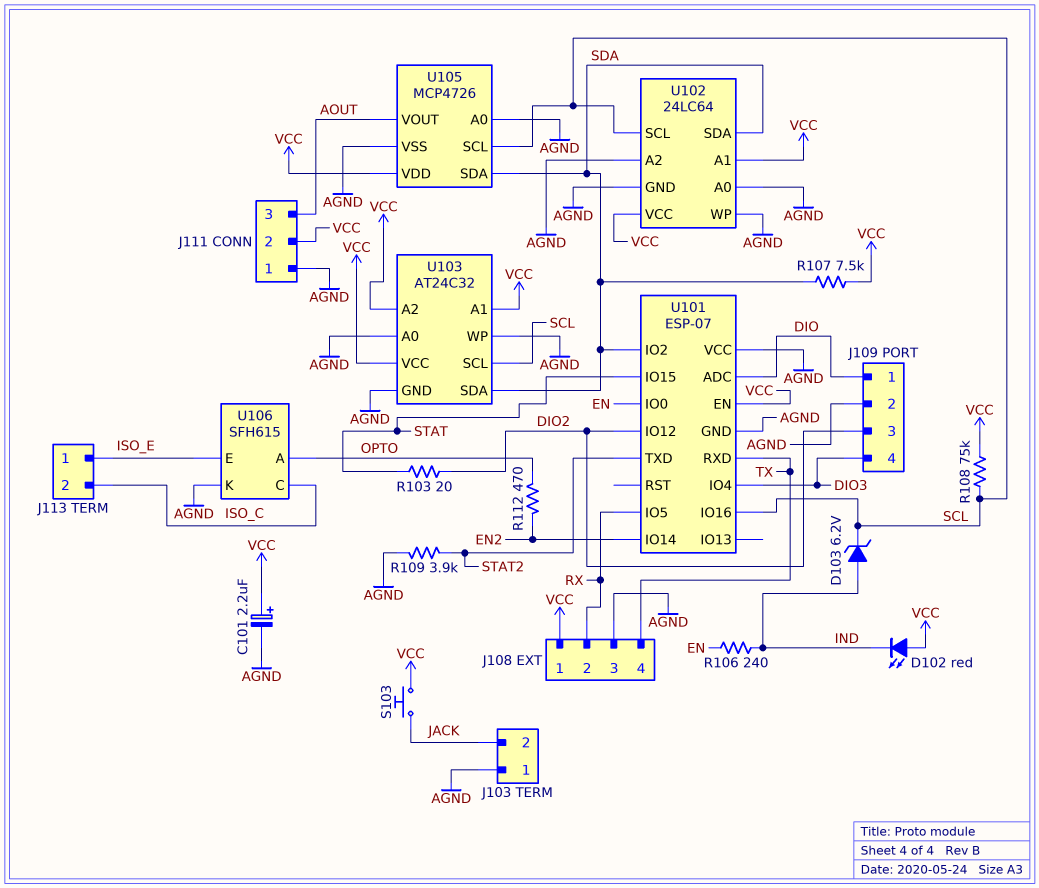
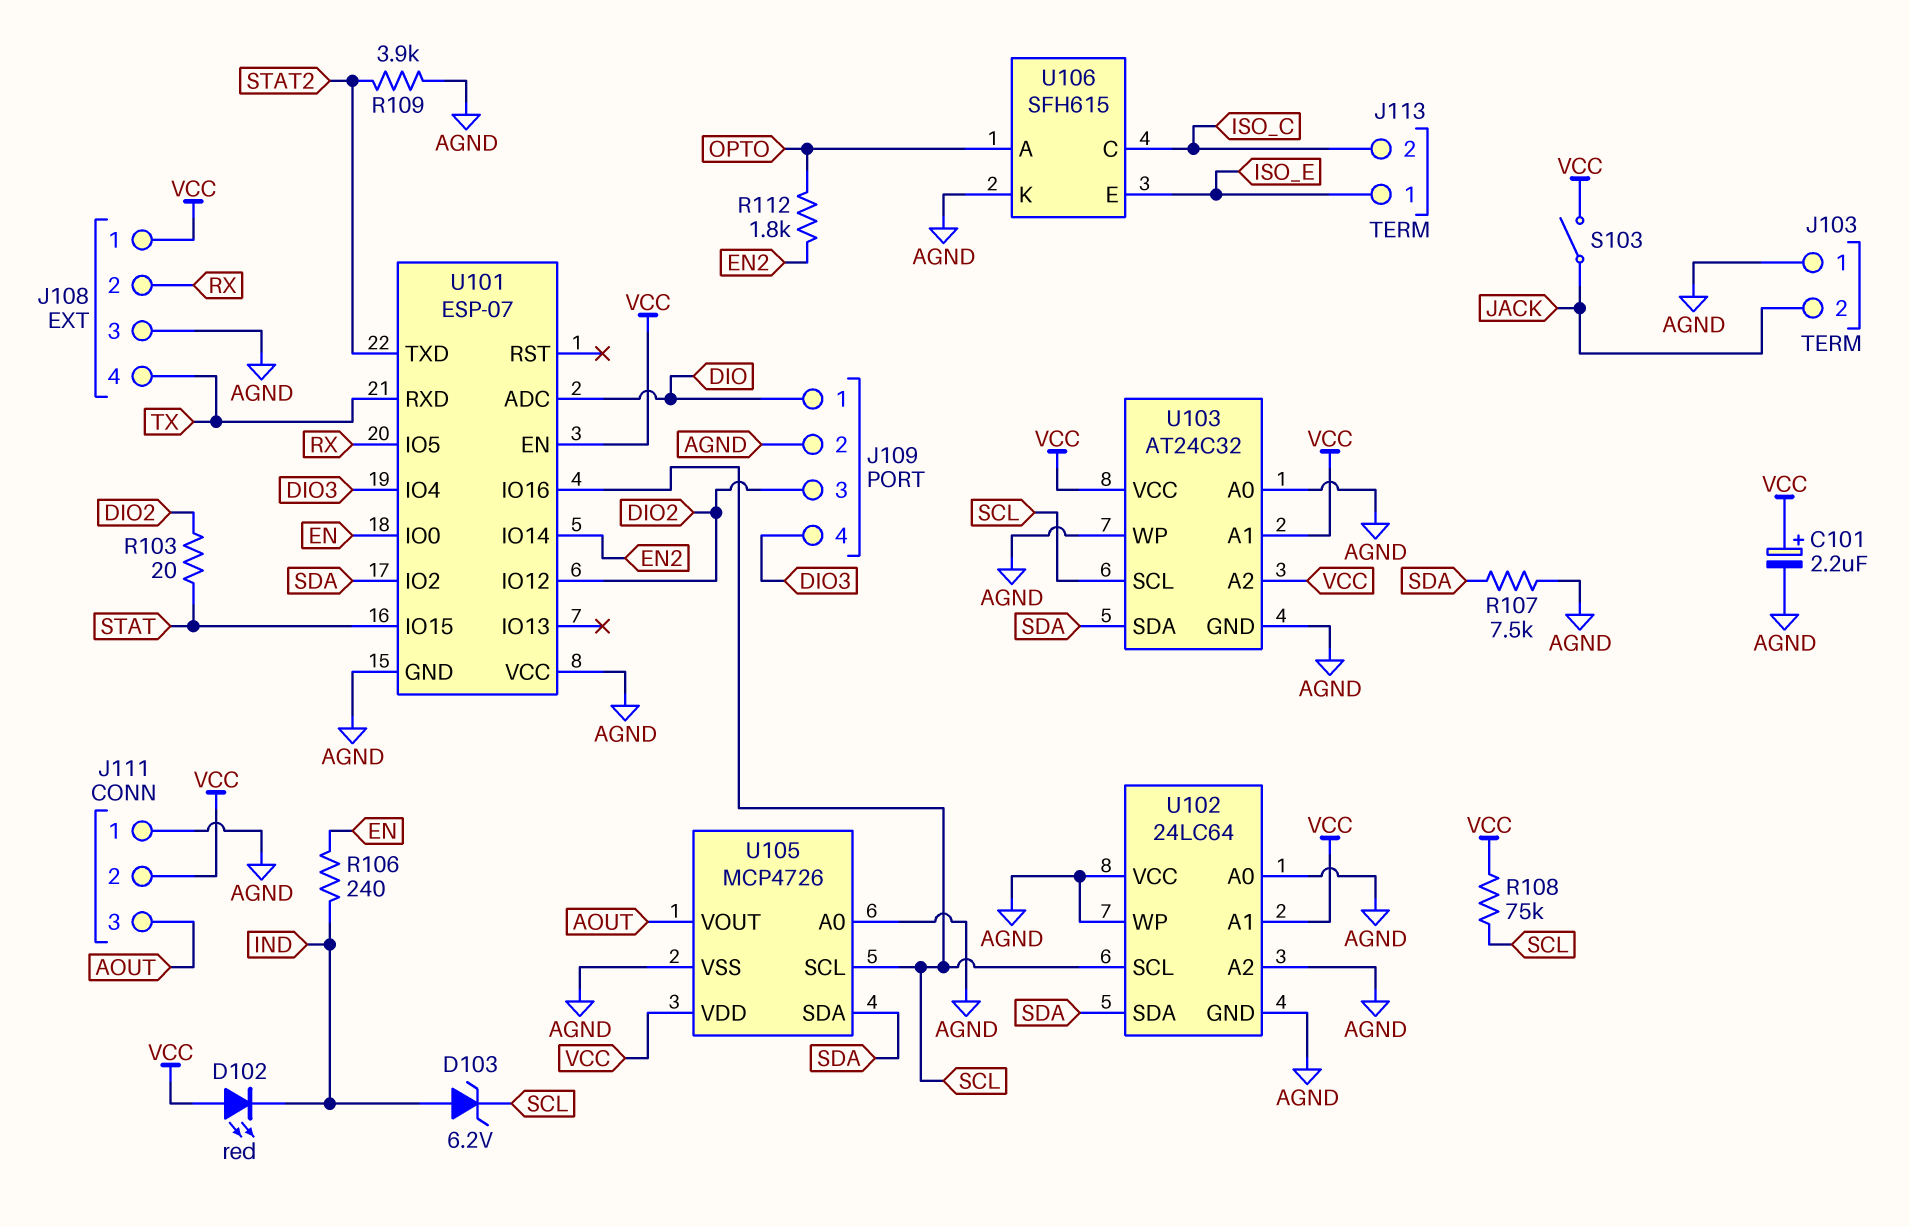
R107: 7.5k (SDA, VCC) -> 7.5k (AGND, SDA)
R112: 470 (EN2, OPTO) -> 1.8k (EN2, OPTO)
S103: button (JACK, VCC) -> switch (JACK, VCC)
U102 pin VCC: VCC -> AGND

